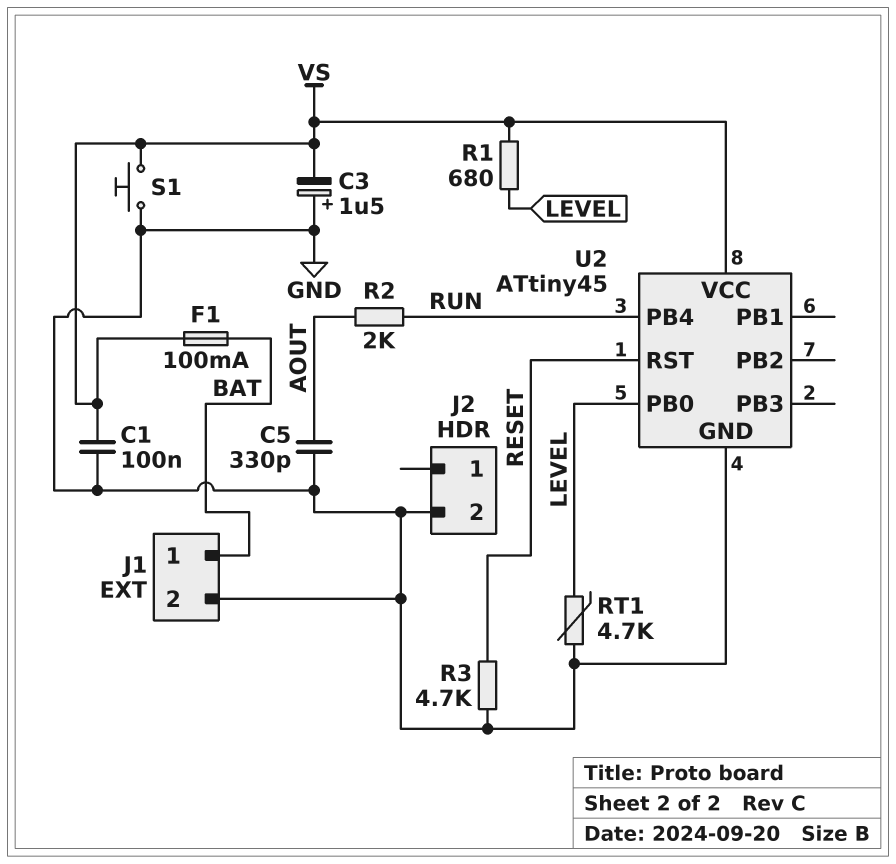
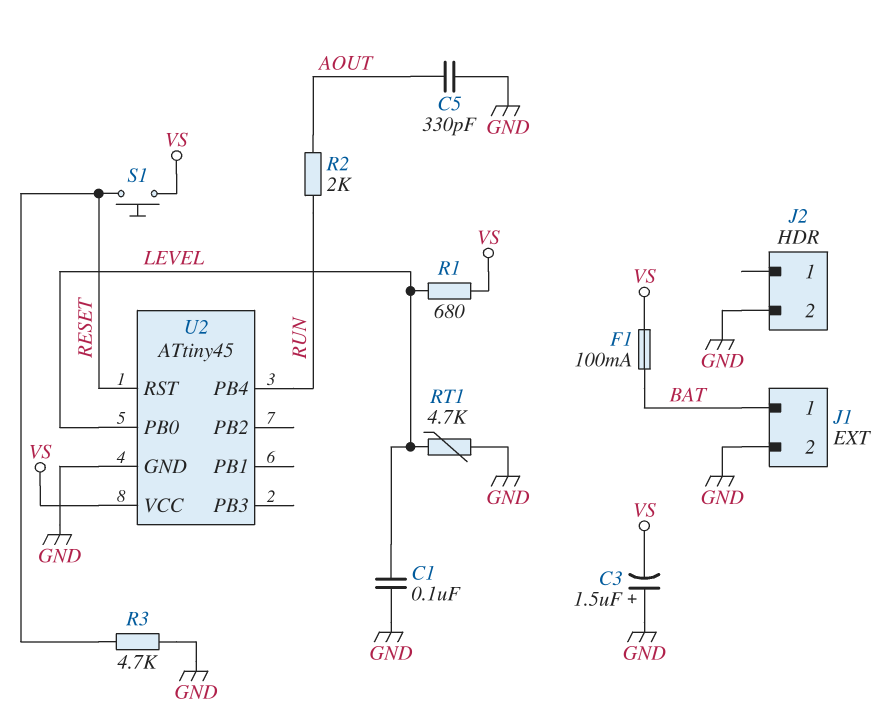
C1: 100nF (GND, VS) -> 100nF (GND, LEVEL)
S1: button (GND, VS) -> button (RESET, VS)

